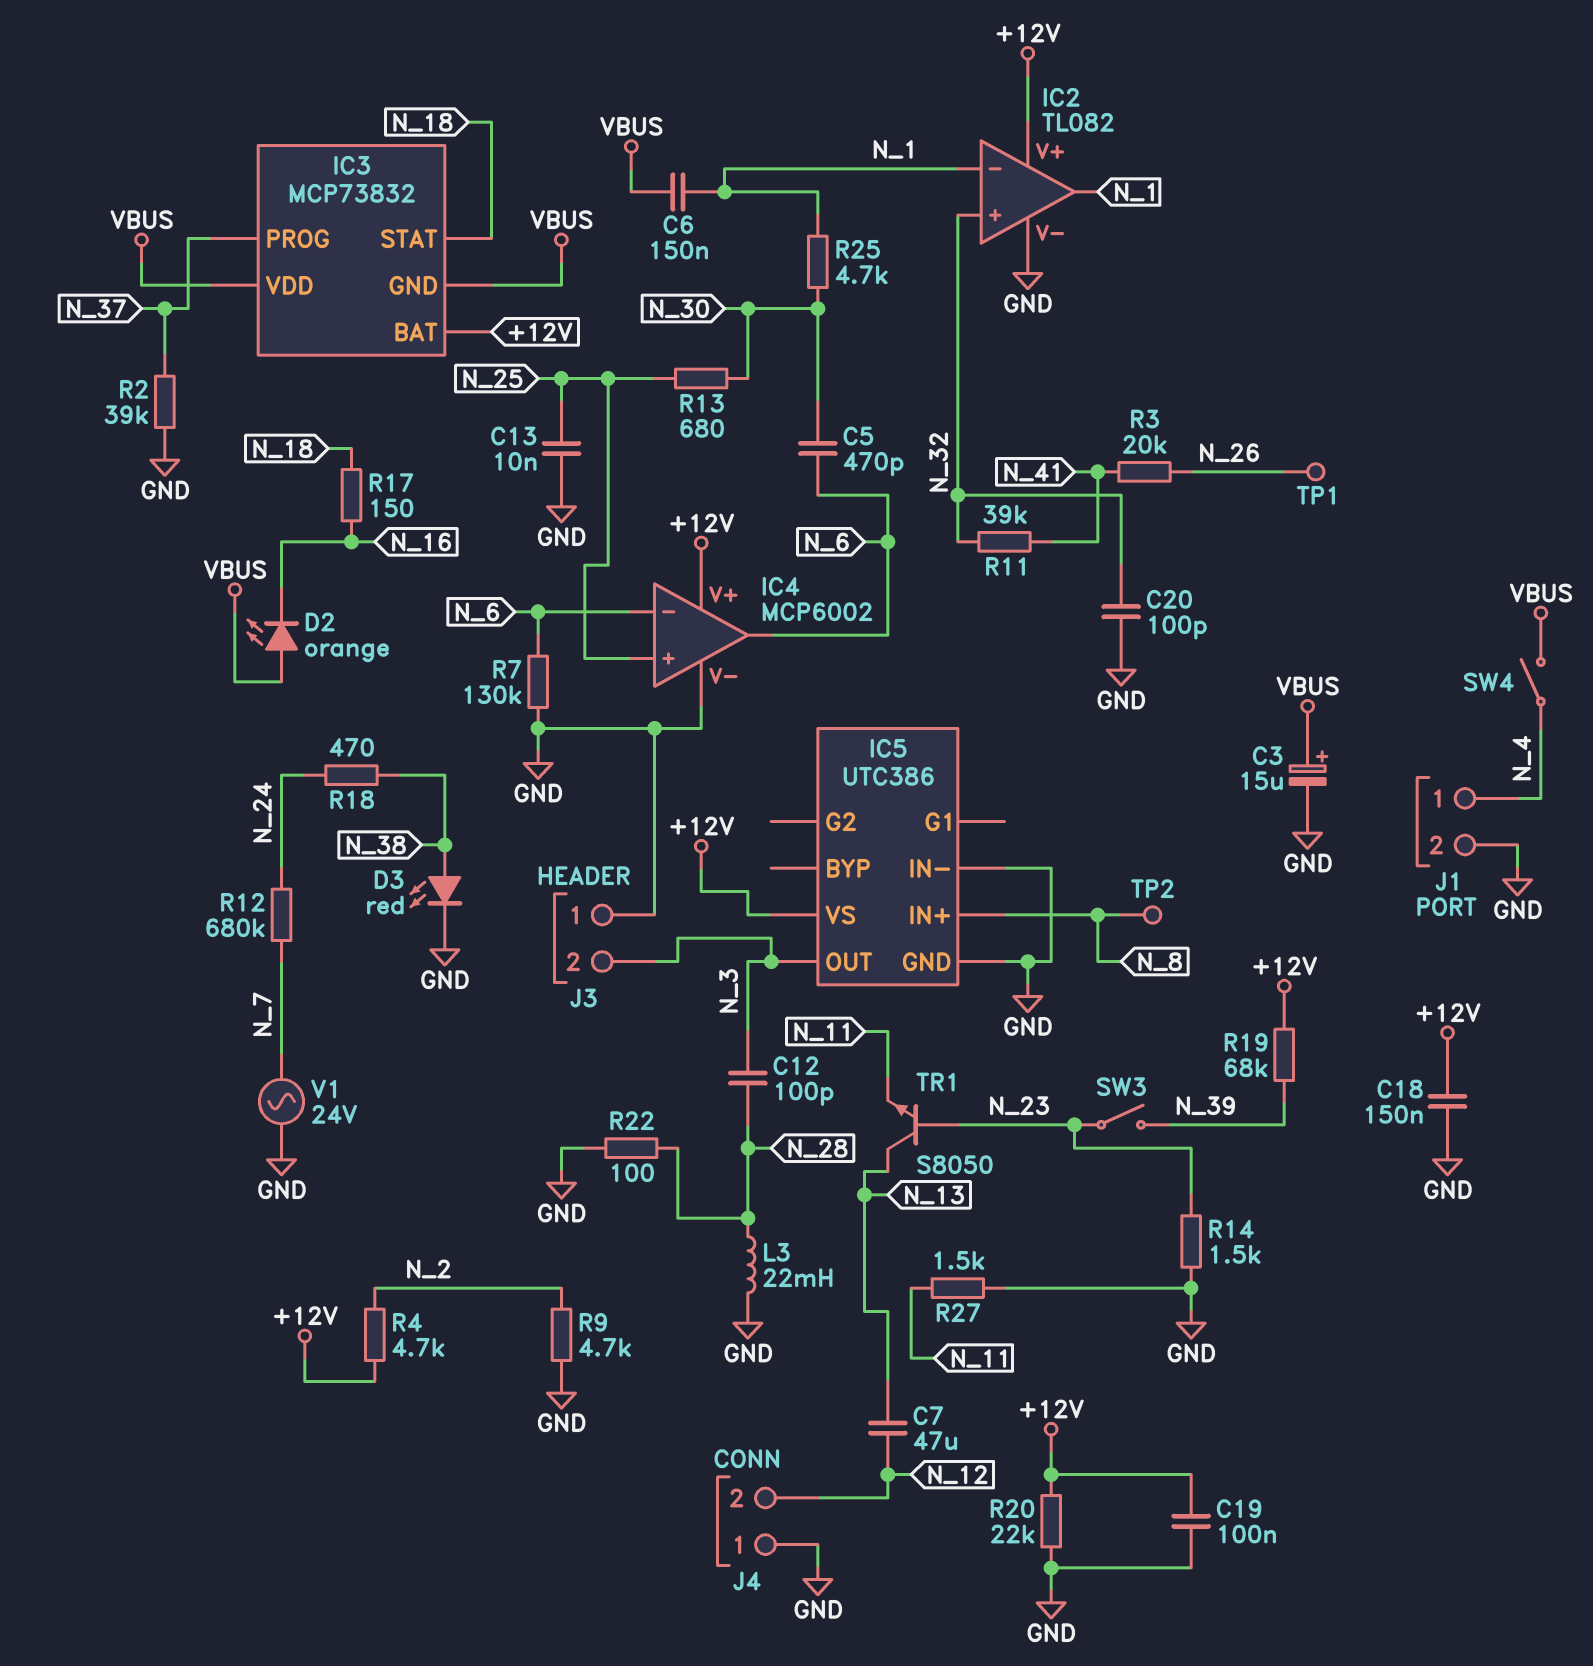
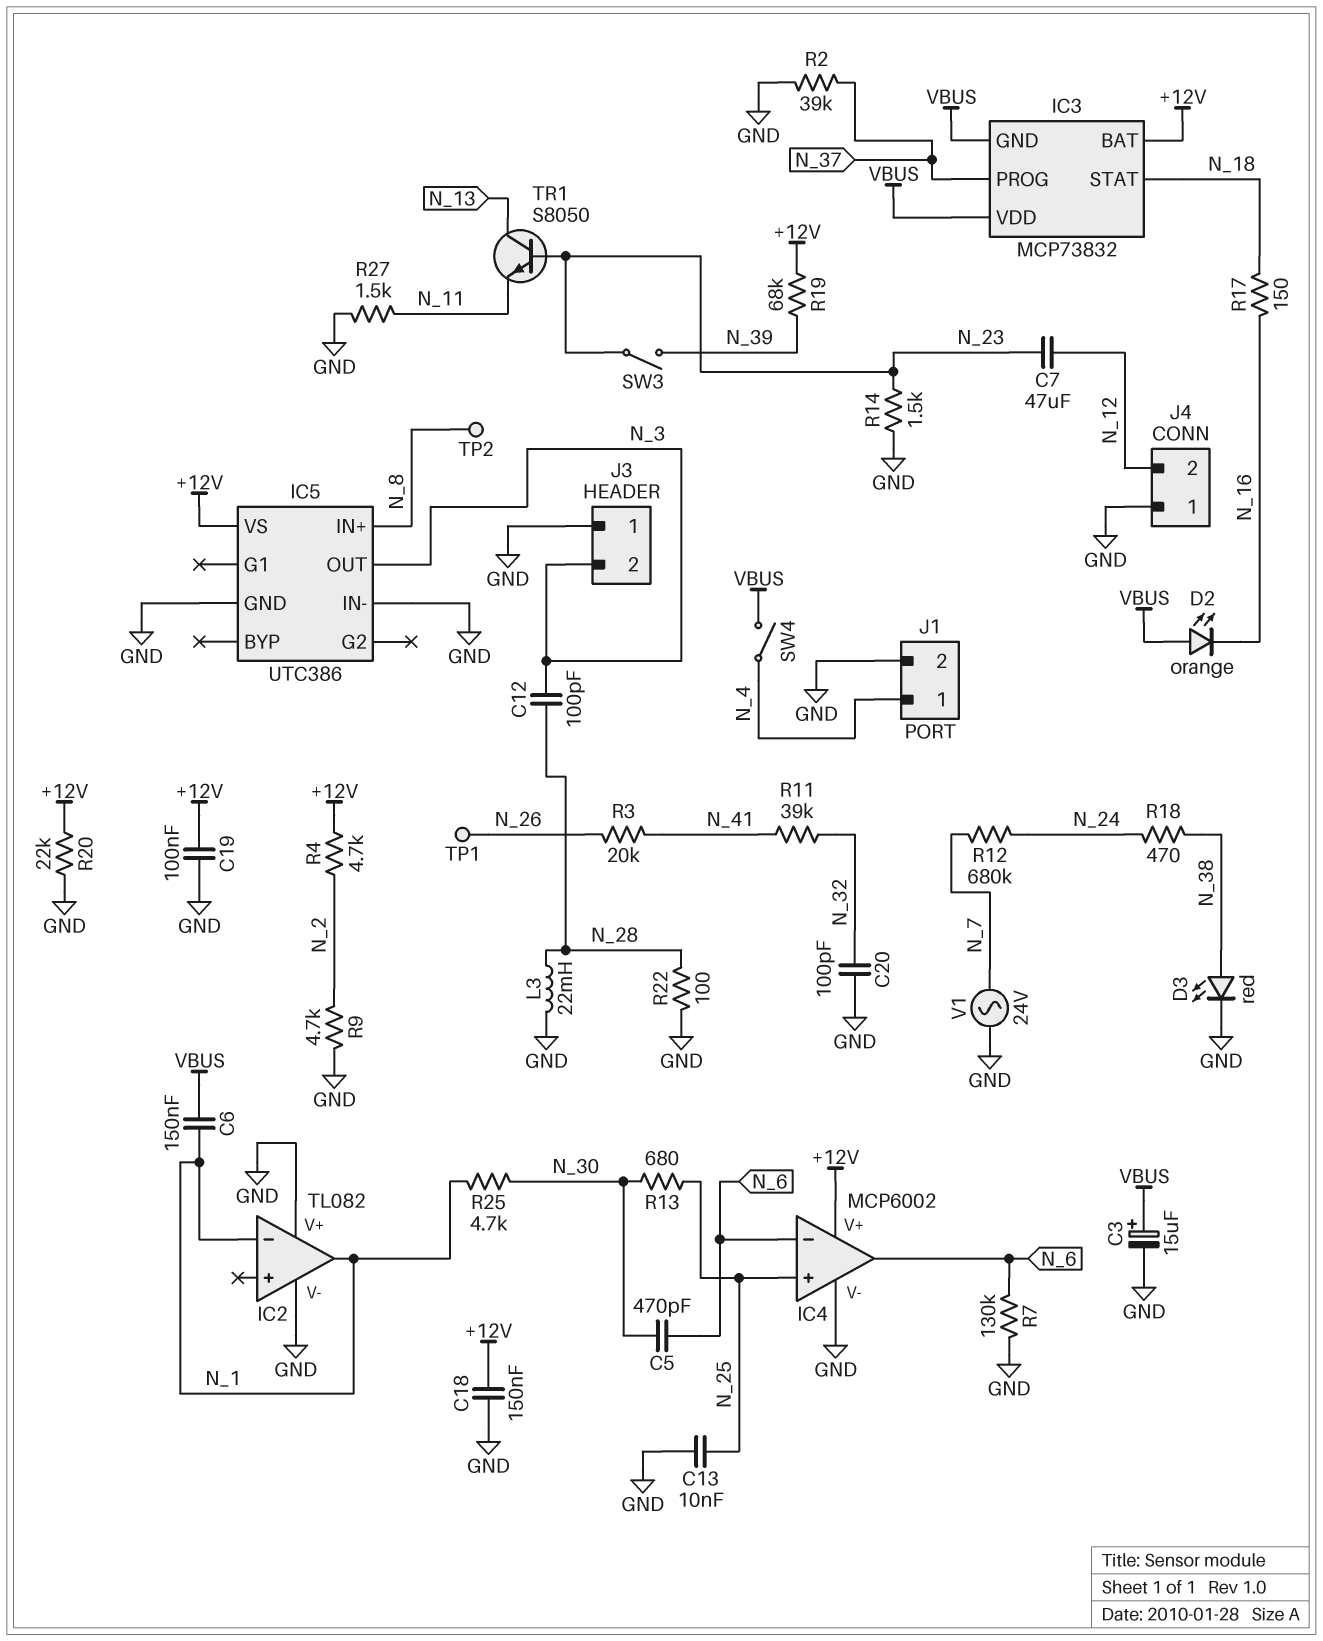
C7: 47uF (N_12, N_13) -> 47uF (N_12, N_23)
IC2 pin V+: +12V -> GND
IC2 pin in+: N_32 -> none

